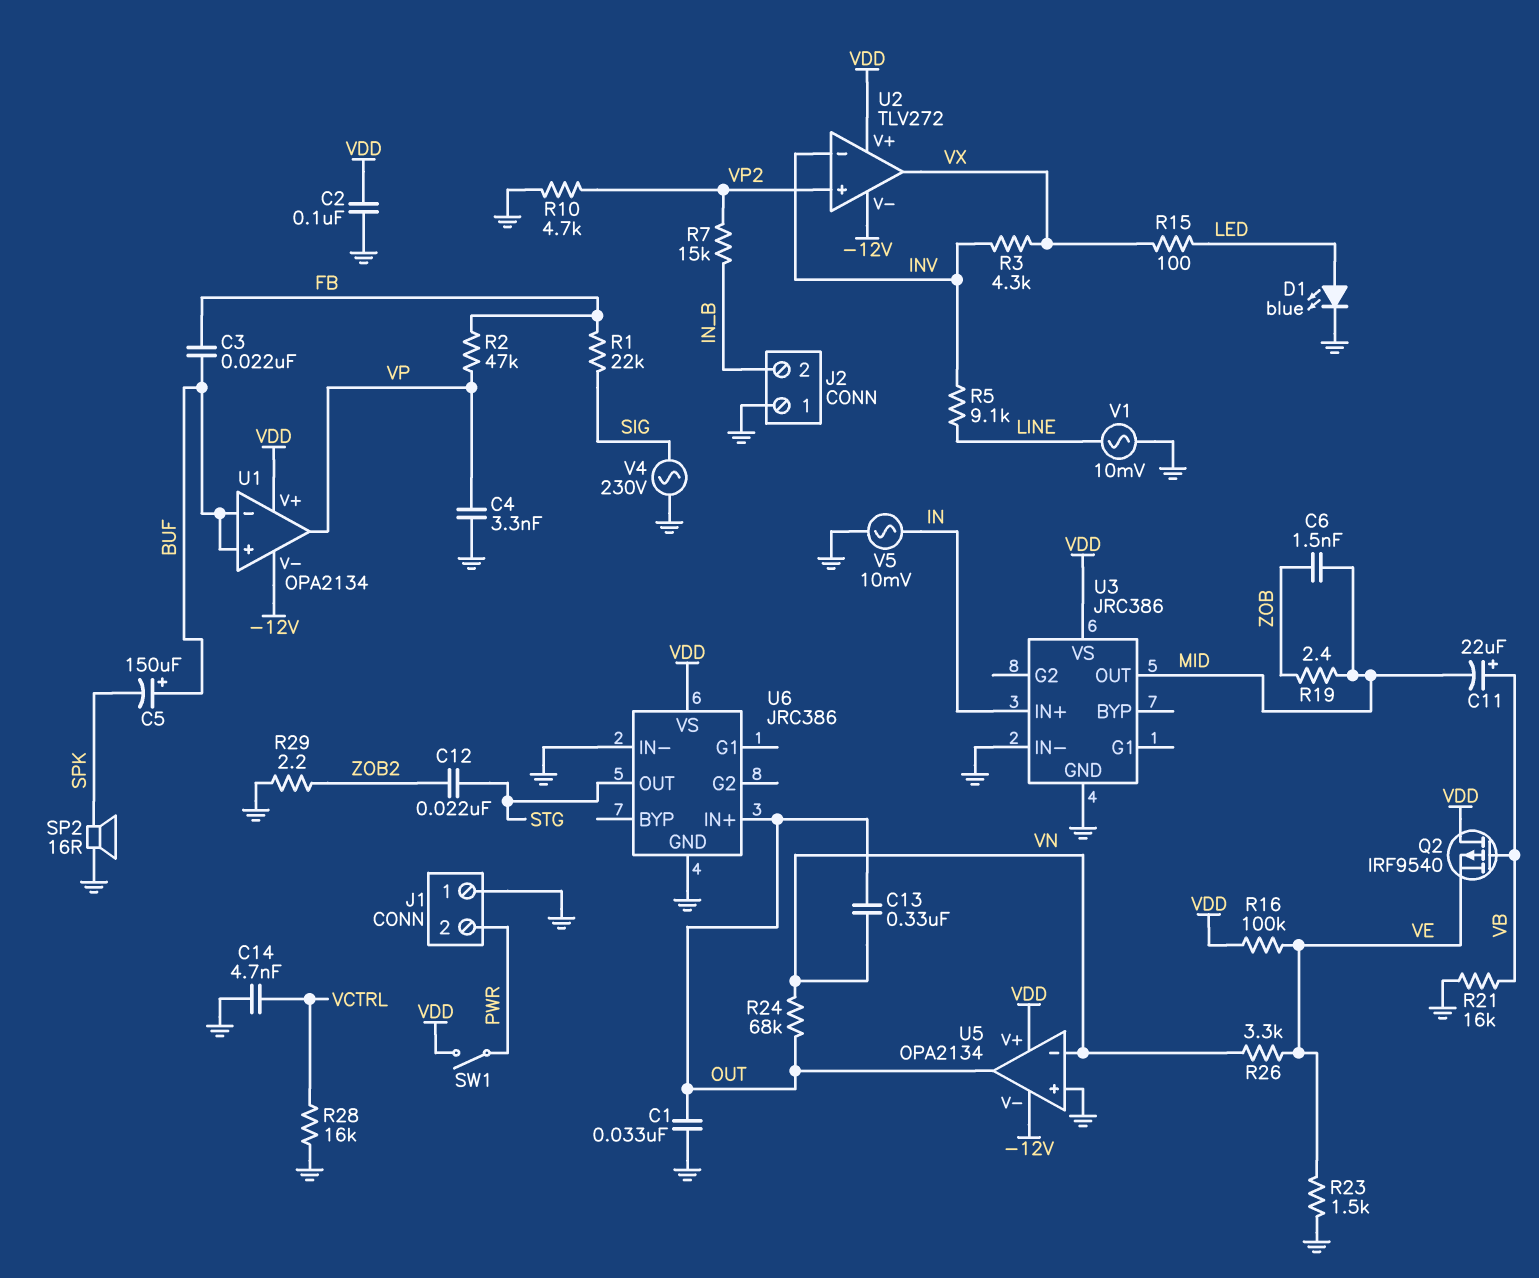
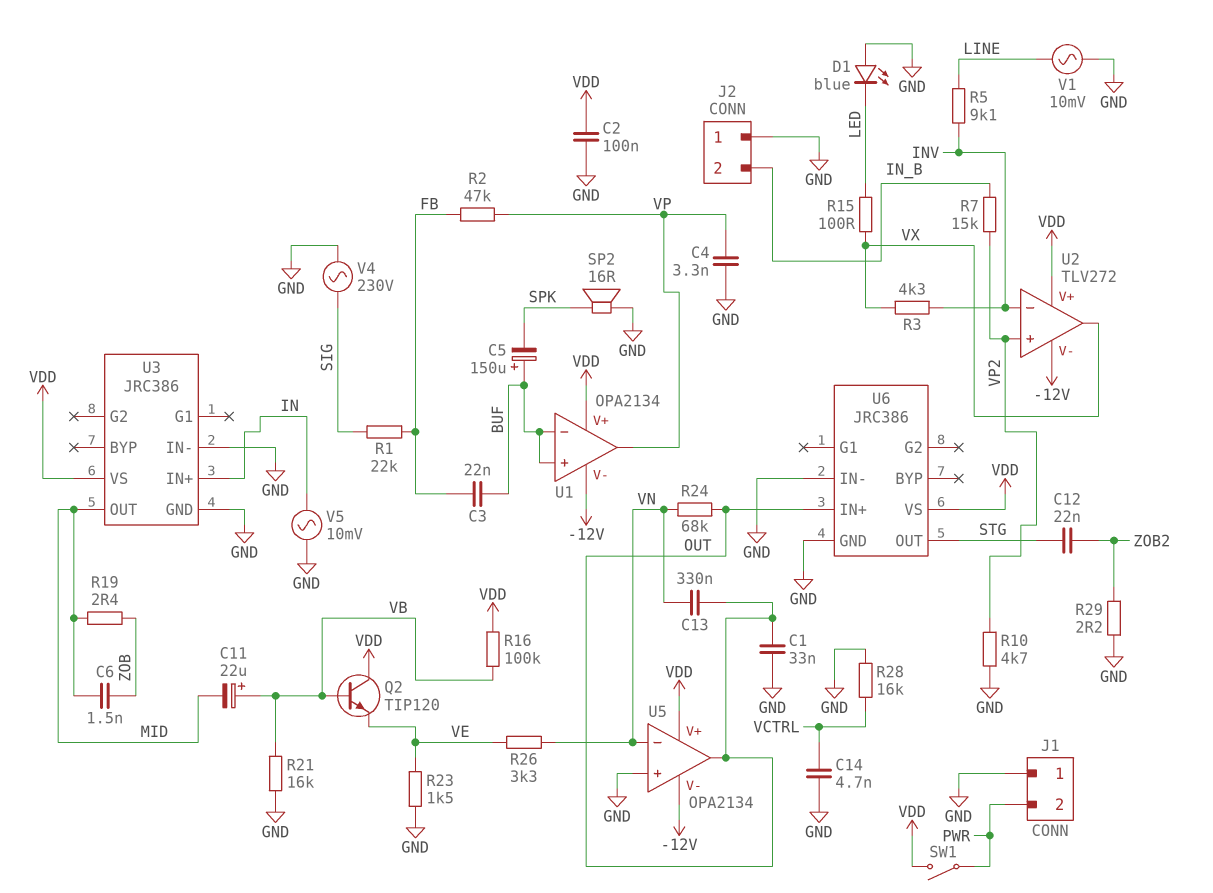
D1: LED blue (A LED, K GND) -> LED blue (A GND, K LED)
Q2: PMOS IRF9540 (G VB, D VDD, S VE) -> NPN TIP120 (B VB, C VDD, E VE)
R16: 100k (VDD, VE) -> 100k (VB, VDD)

